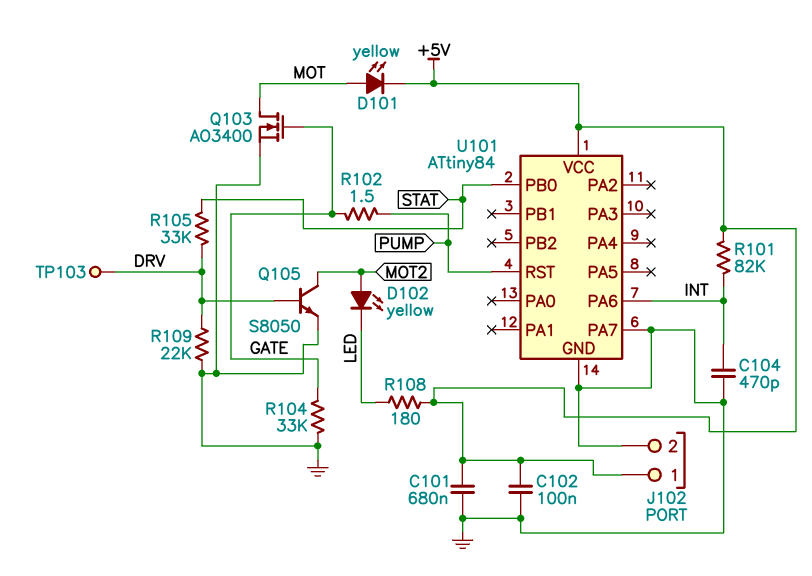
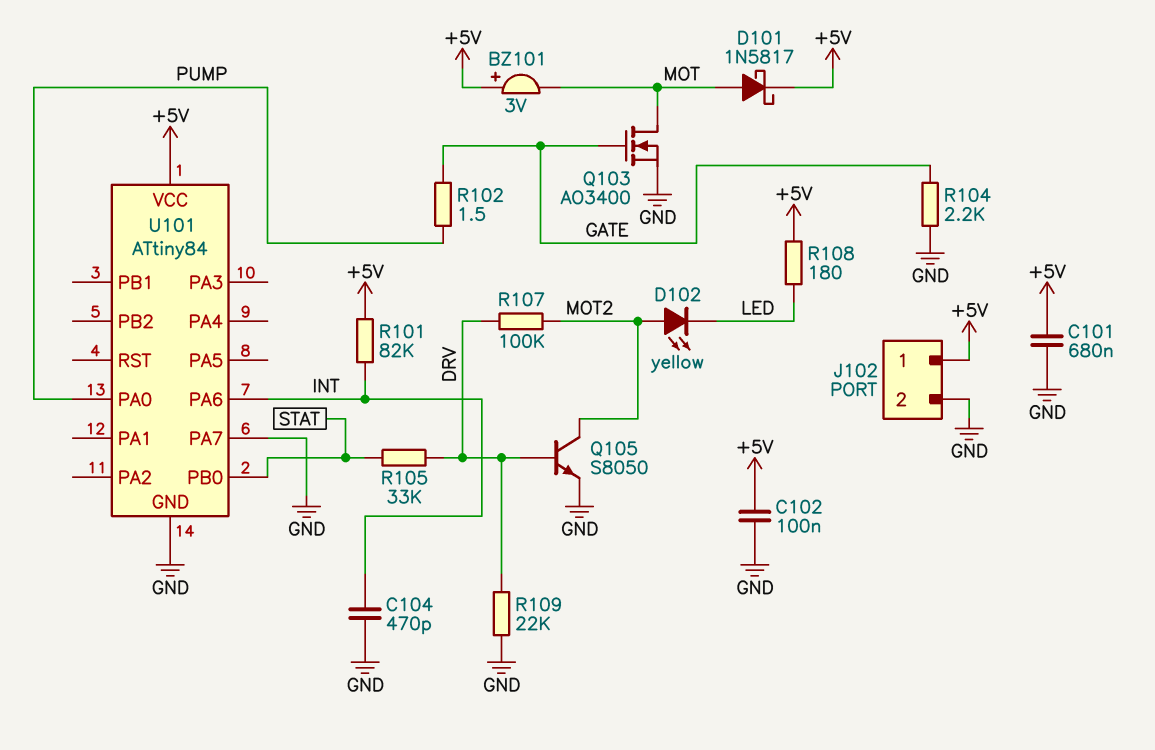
BZ101: none -> buzzer 3V (plus +5V, minus MOT)
D101: LED yellow (A MOT, K +5V) -> schottky 1N5817 (A MOT, K +5V)
R104: 33k (GATE, GND) -> 2.2k (GATE, GND)
R107: none -> 100k (DRV, MOT2)
TP103: test point (DRV) -> none
U101 pin PA0: none -> PUMP
U101 pin RST: PUMP -> none

